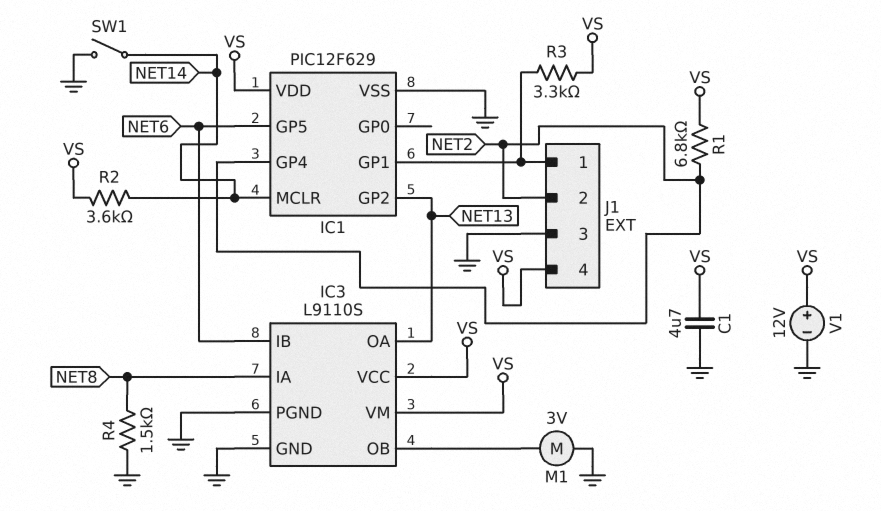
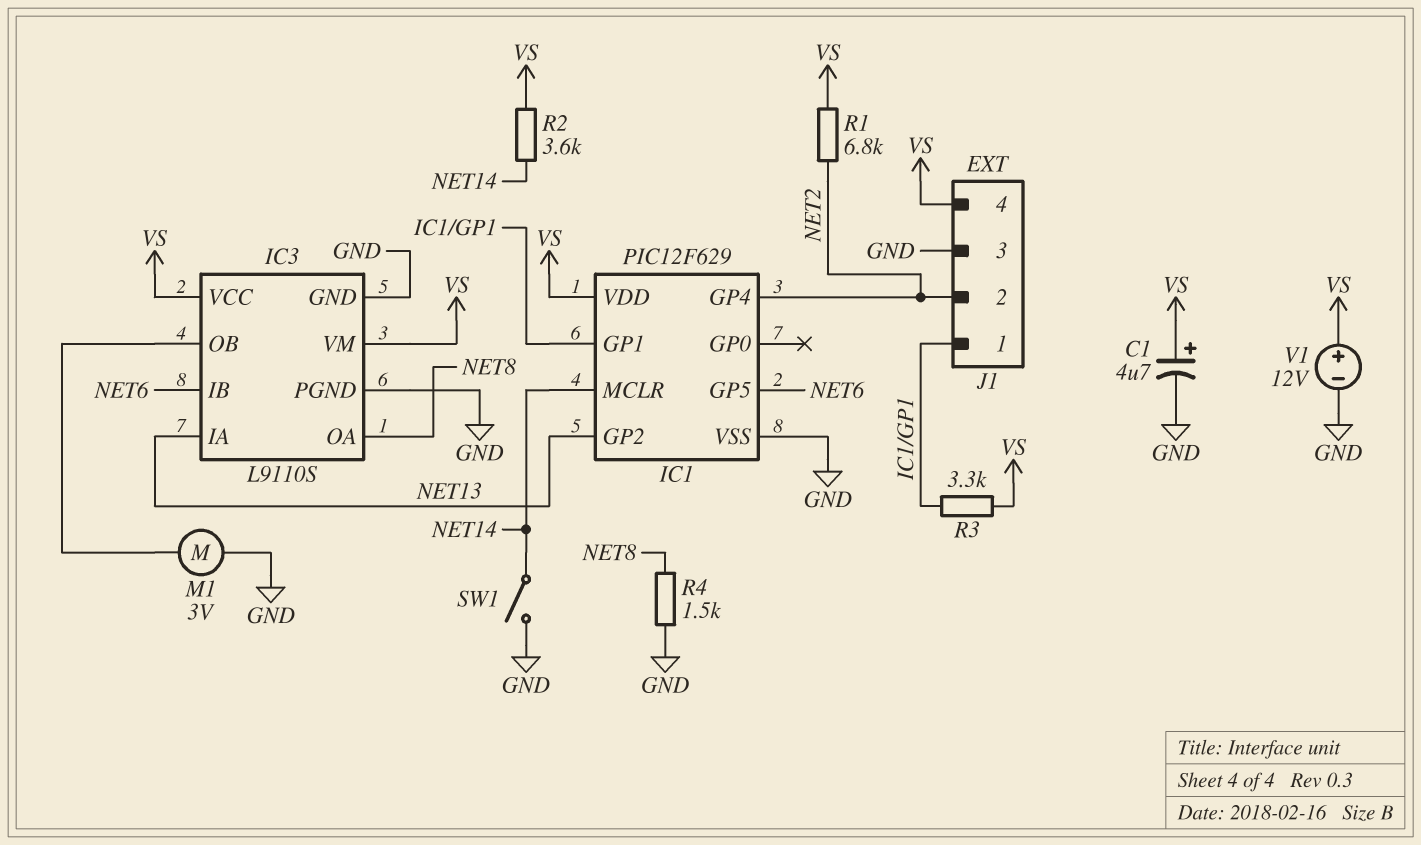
C1: 4.7uF (GND, VS) -> 4.7uF (plus VS, minus GND)
IC3 pin IA: NET8 -> NET13
IC3 pin OA: NET13 -> NET8

